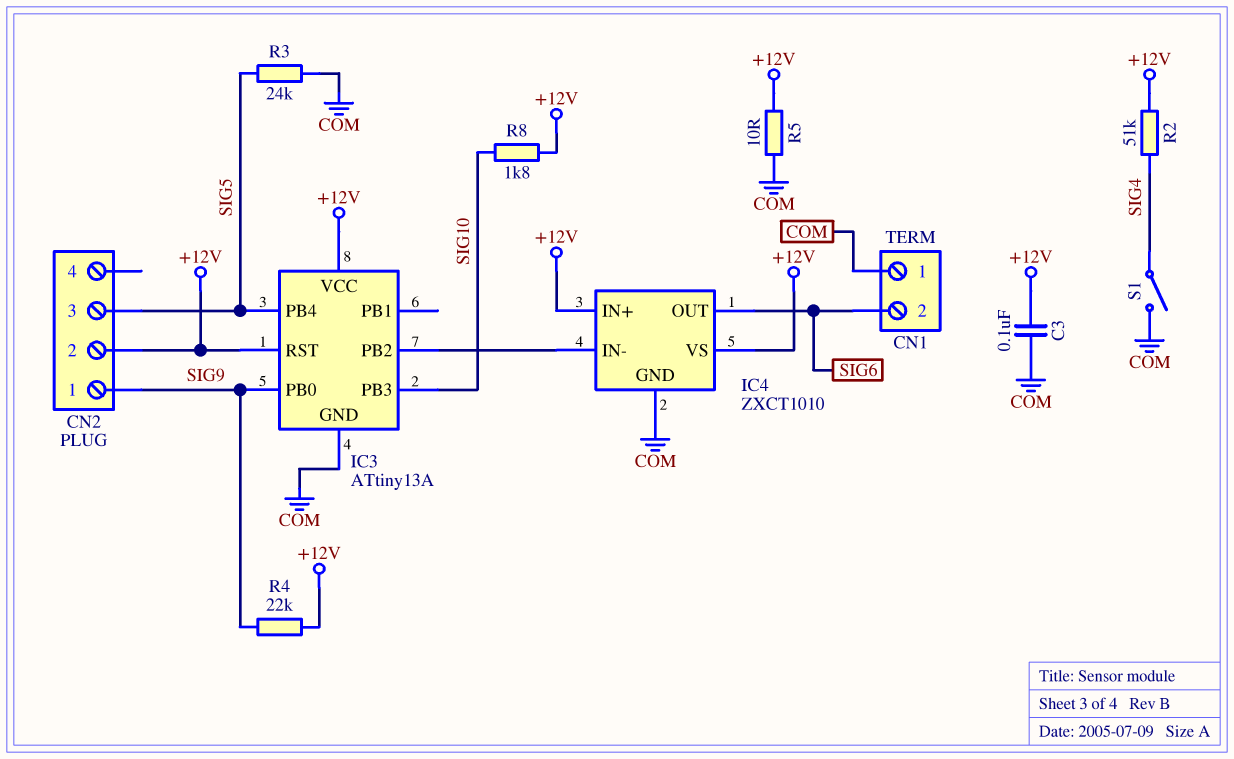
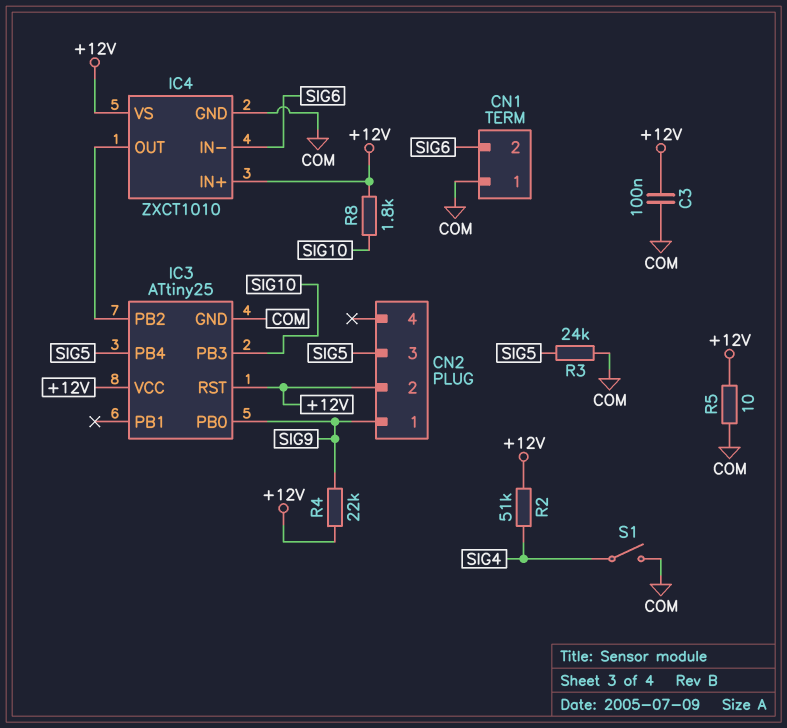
IC3: ATtiny13A -> ATtiny25
IC4 pin IN-: IC3/PB2 -> SIG6
IC4 pin OUT: SIG6 -> IC3/PB2

